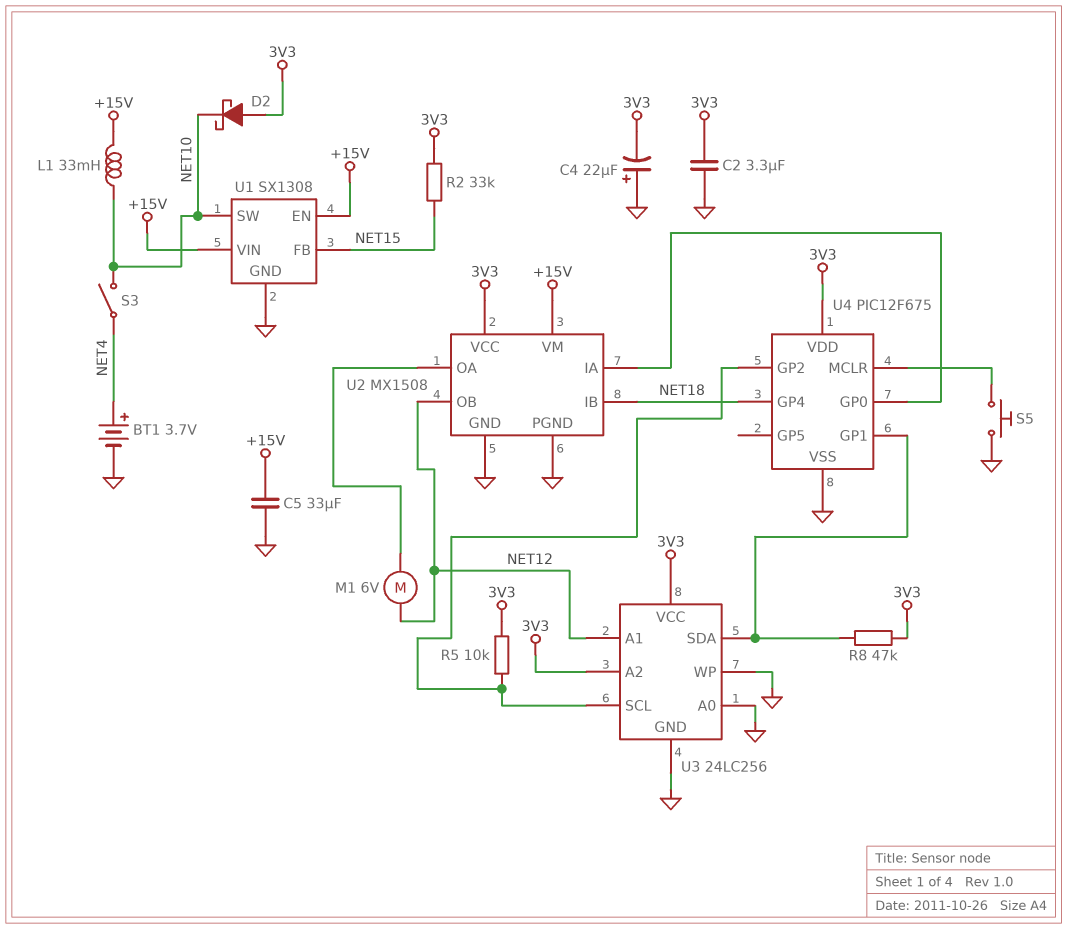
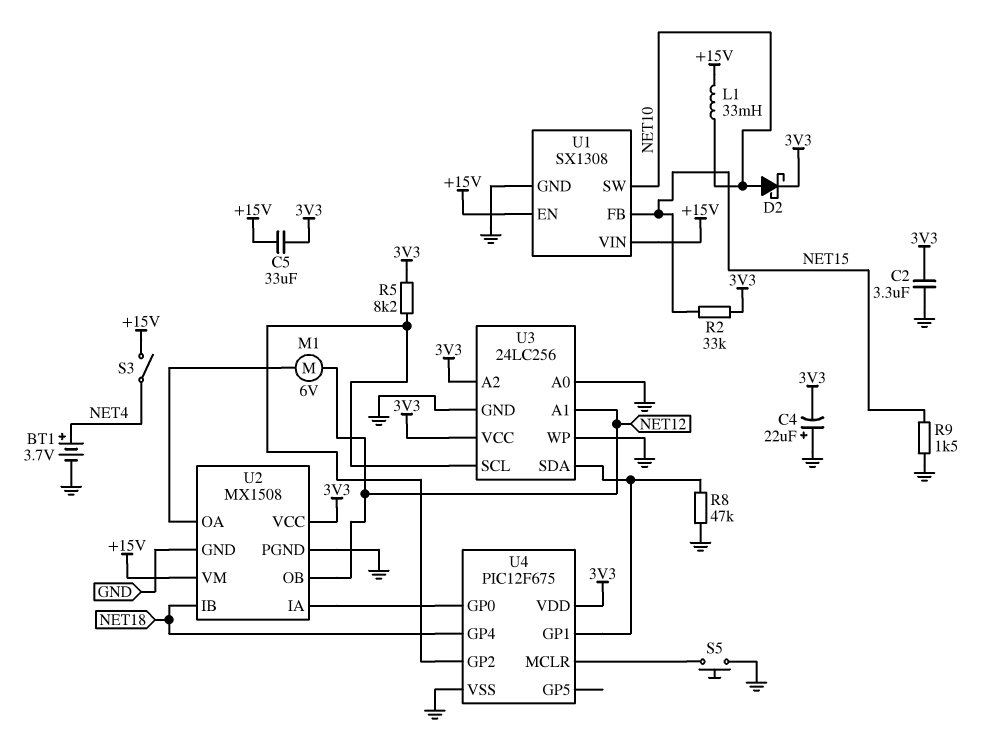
C5: 33uF (+15V, GND) -> 33uF (+15V, 3V3)
D2: schottky (A 3V3, K NET10) -> schottky (A NET10, K 3V3)
R5: 10k (3V3, U3/SCL) -> 8.2k (3V3, U3/SCL)
R8: 47k (3V3, U3/SDA) -> 47k (GND, U3/SDA)
R9: none -> 1.5k (GND, NET15)
S3: switch (NET4, NET10) -> switch (+15V, NET4)

